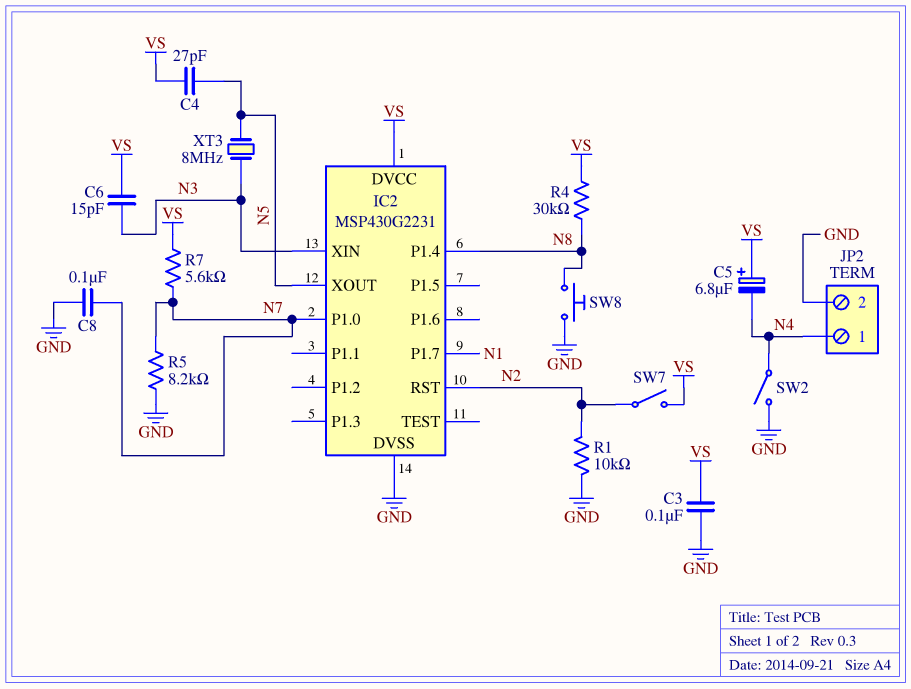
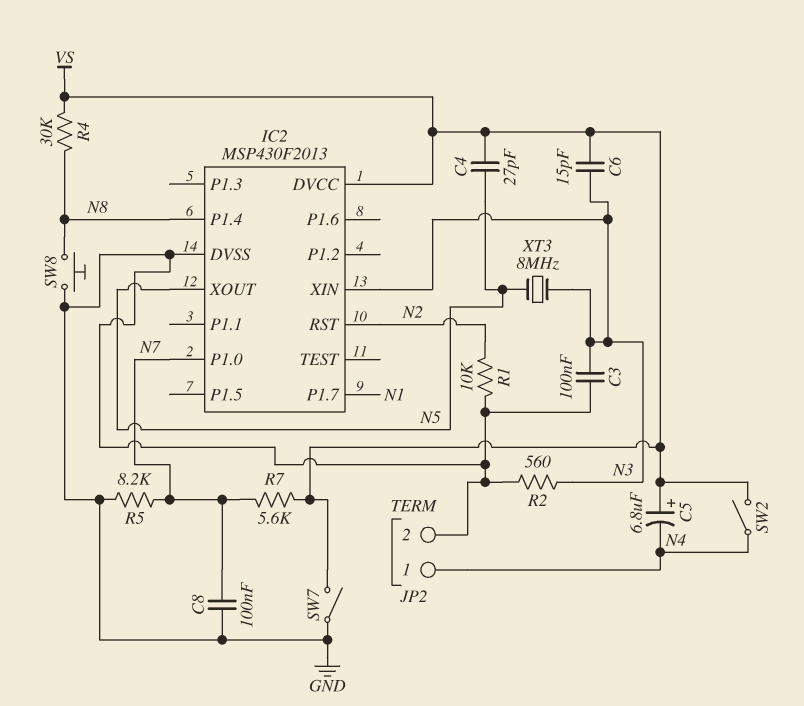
C3: 100nF (GND, VS) -> 100nF (GND, N3)
IC2: MSP430G2231 -> MSP430F2013
R2: none -> 560 (GND, N3)
SW2: switch (GND, N4) -> switch (N4, VS)
SW7: switch (N2, VS) -> switch (GND, VS)

